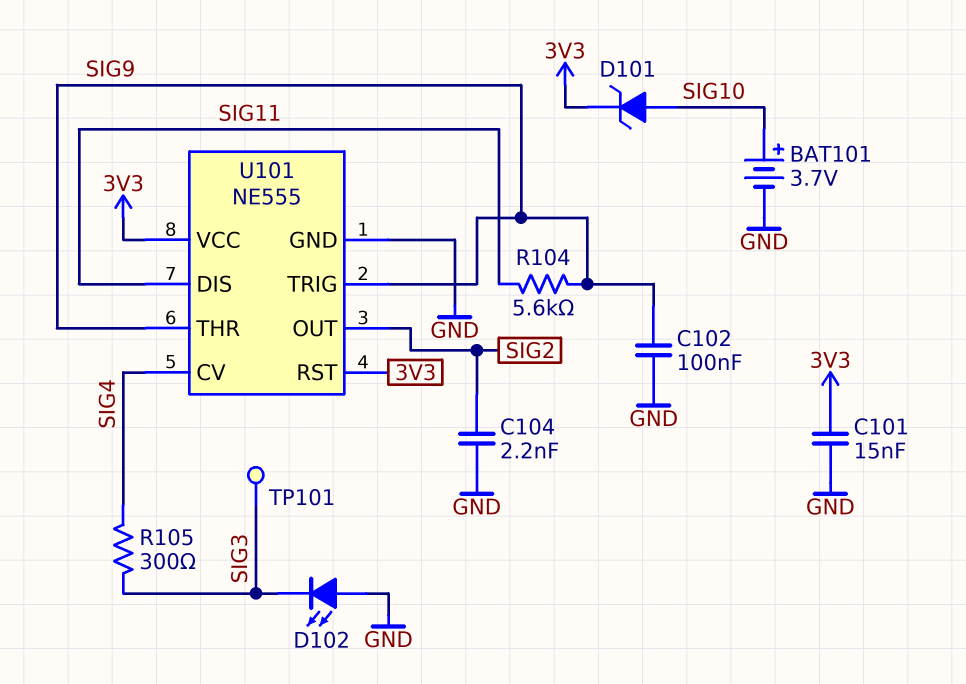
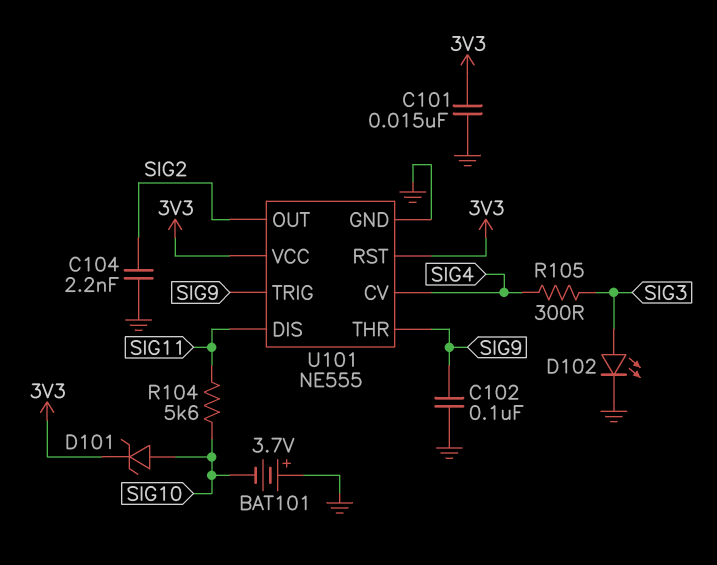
BAT101: 3.7V (plus SIG10, minus GND) -> 3.7V (plus GND, minus SIG10)
D102: LED (A GND, K SIG3) -> LED (A SIG3, K GND)
R104: 5.6k (SIG9, SIG11) -> 5.6k (SIG10, SIG11)
TP101: test point (SIG3) -> none

